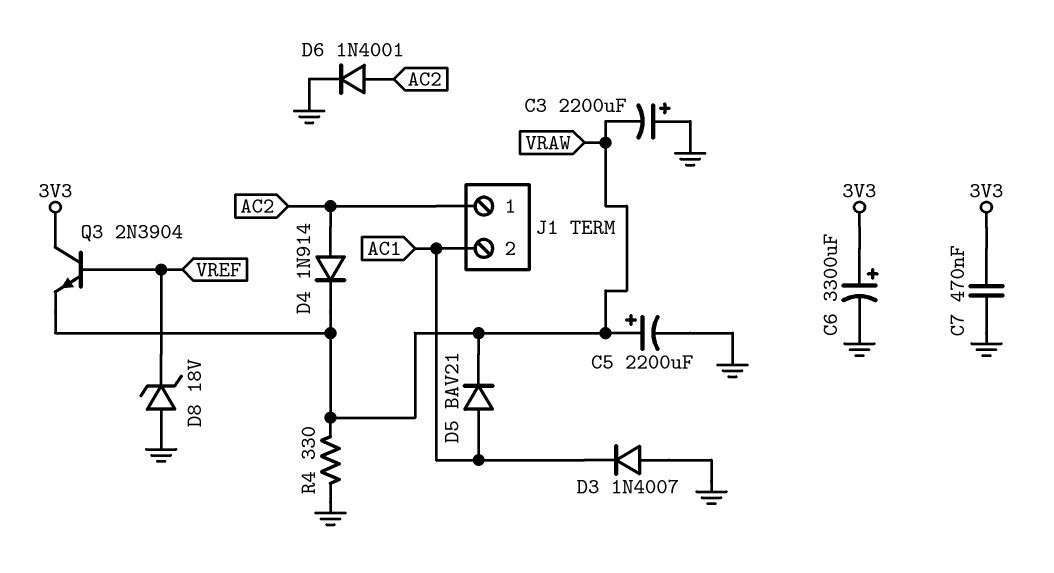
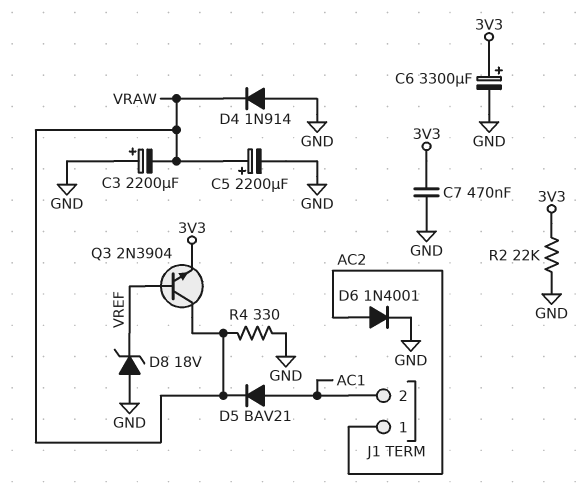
D3: diode 1N4007 (A GND, K AC1) -> none
D4: diode 1N914 (A AC2, K VRAW) -> diode 1N914 (A GND, K VRAW)
Q3: NPN 2N3904 (B VREF, C 3V3, E VRAW) -> NPN 2N3904 (B VREF, C VRAW, E 3V3)
R2: none -> 22k (3V3, GND)

